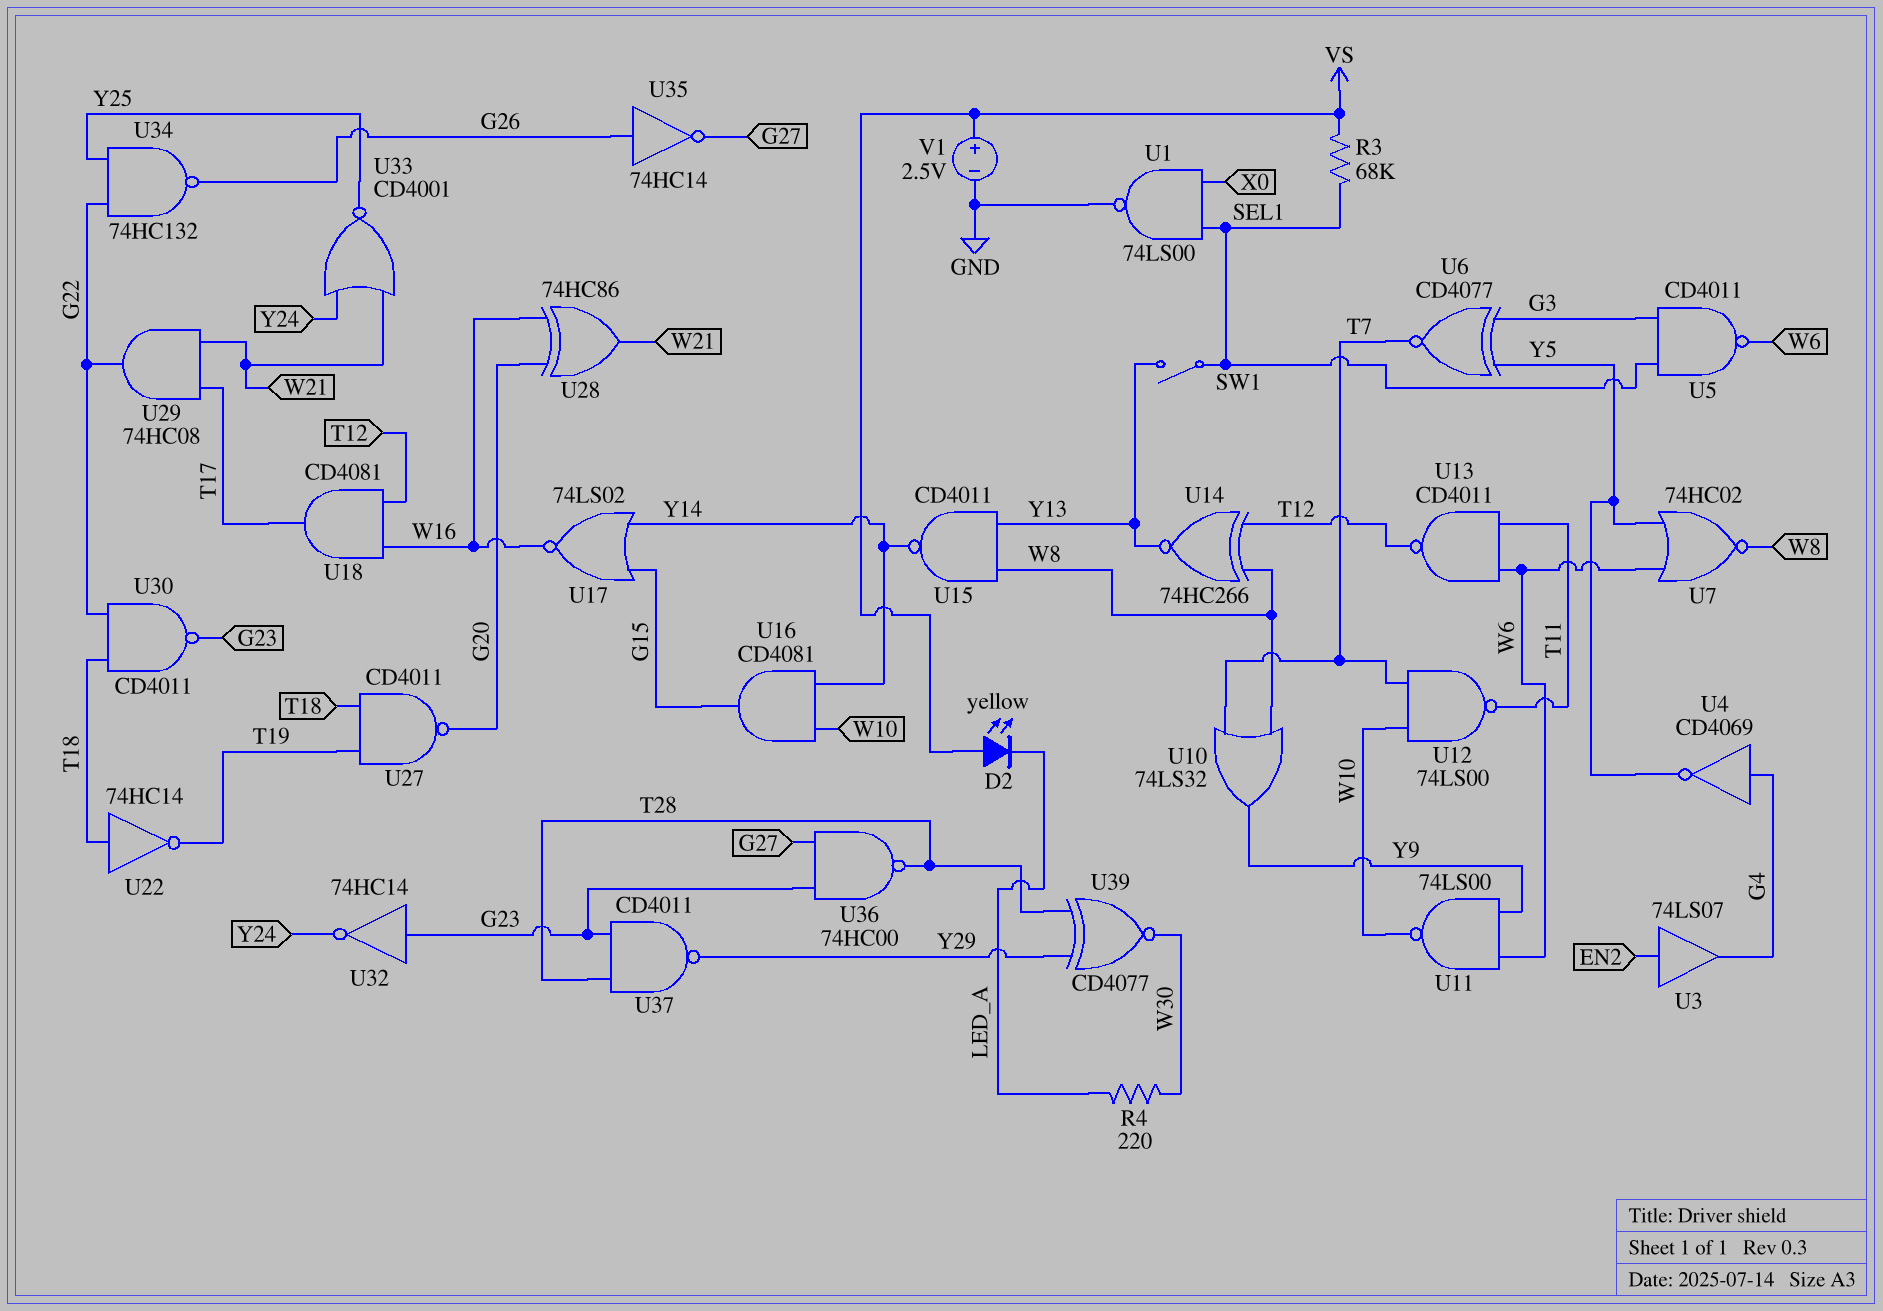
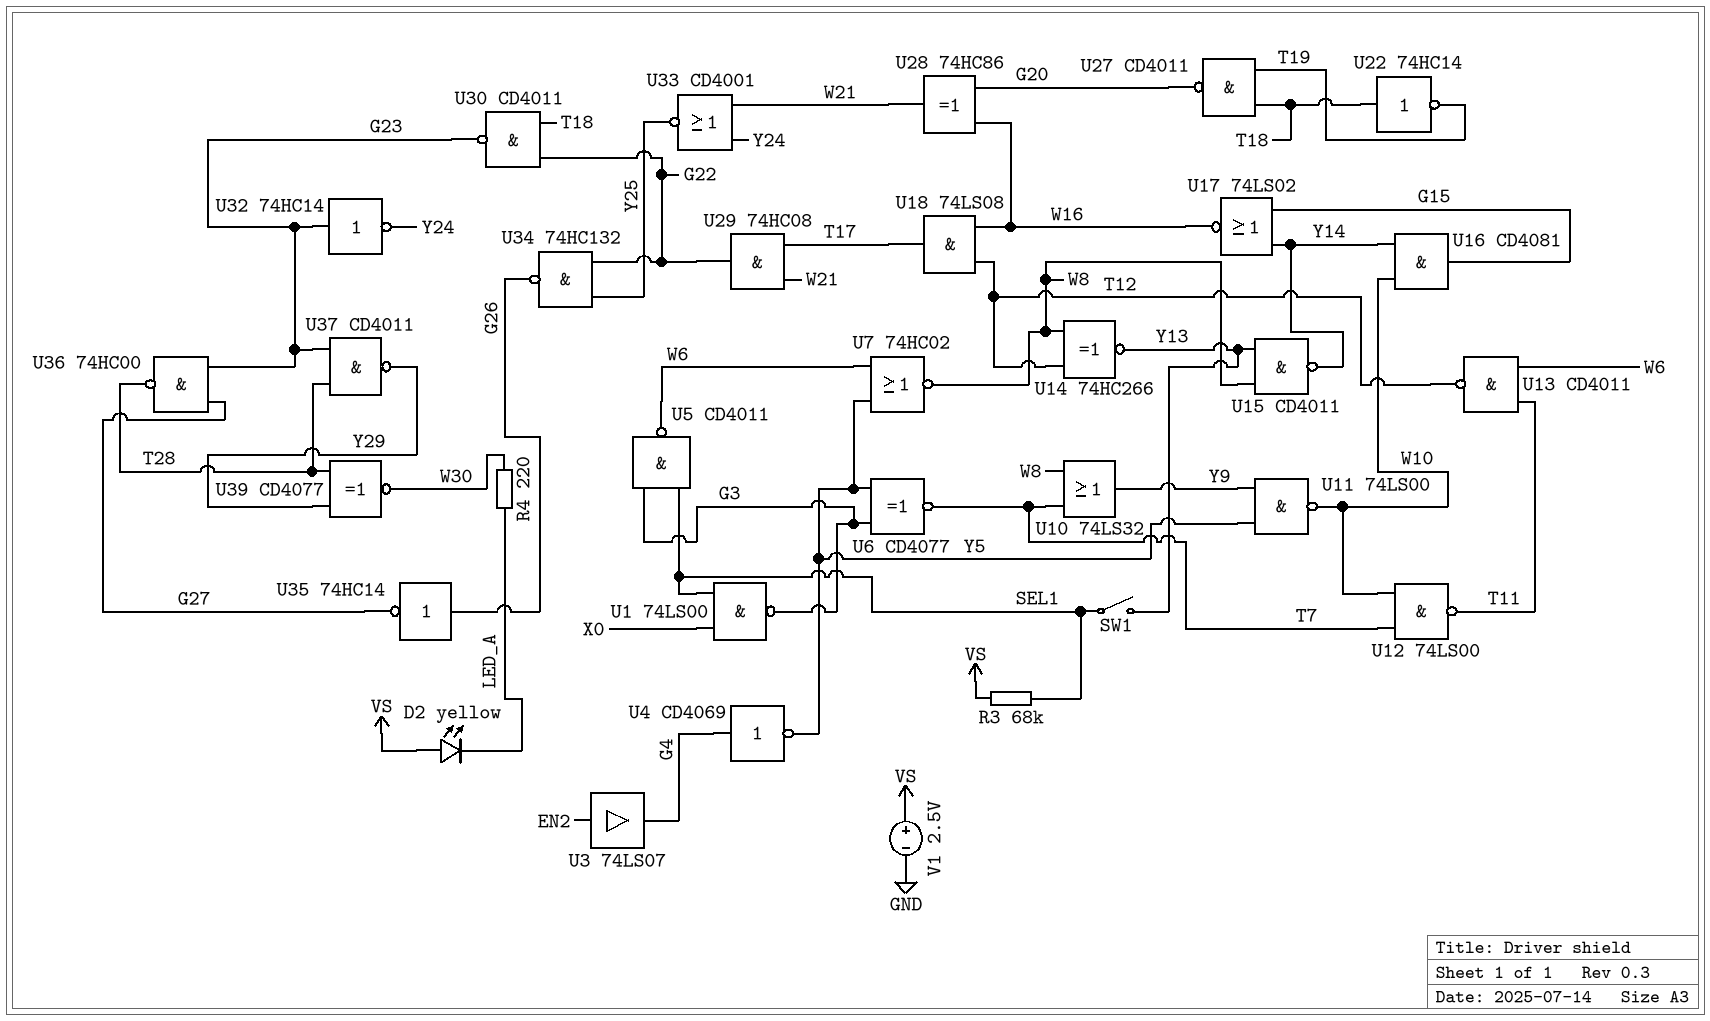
U1: NAND 74LS00 (in SEL1, in X0, out GND) -> NAND 74LS00 (in SEL1, in X0, out G3)
U11: NAND 74LS00 (in W6, in Y9, out W10) -> NAND 74LS00 (in Y5, in Y9, out W10)
U18: AND CD4081 (in T12, in W16, out T17) -> AND 74LS08 (in T12, in W16, out T17)

